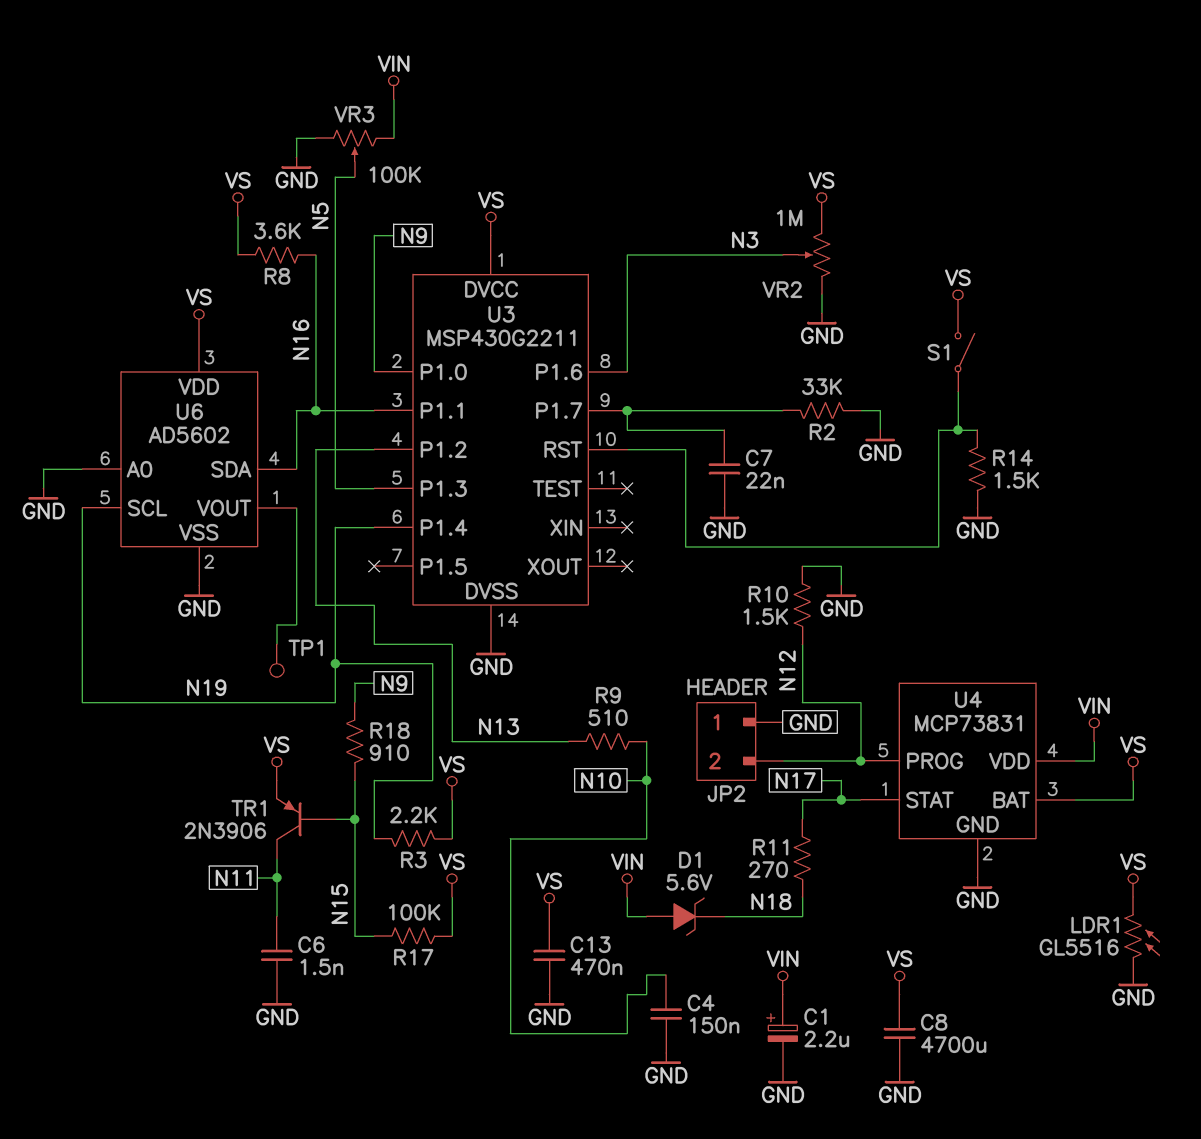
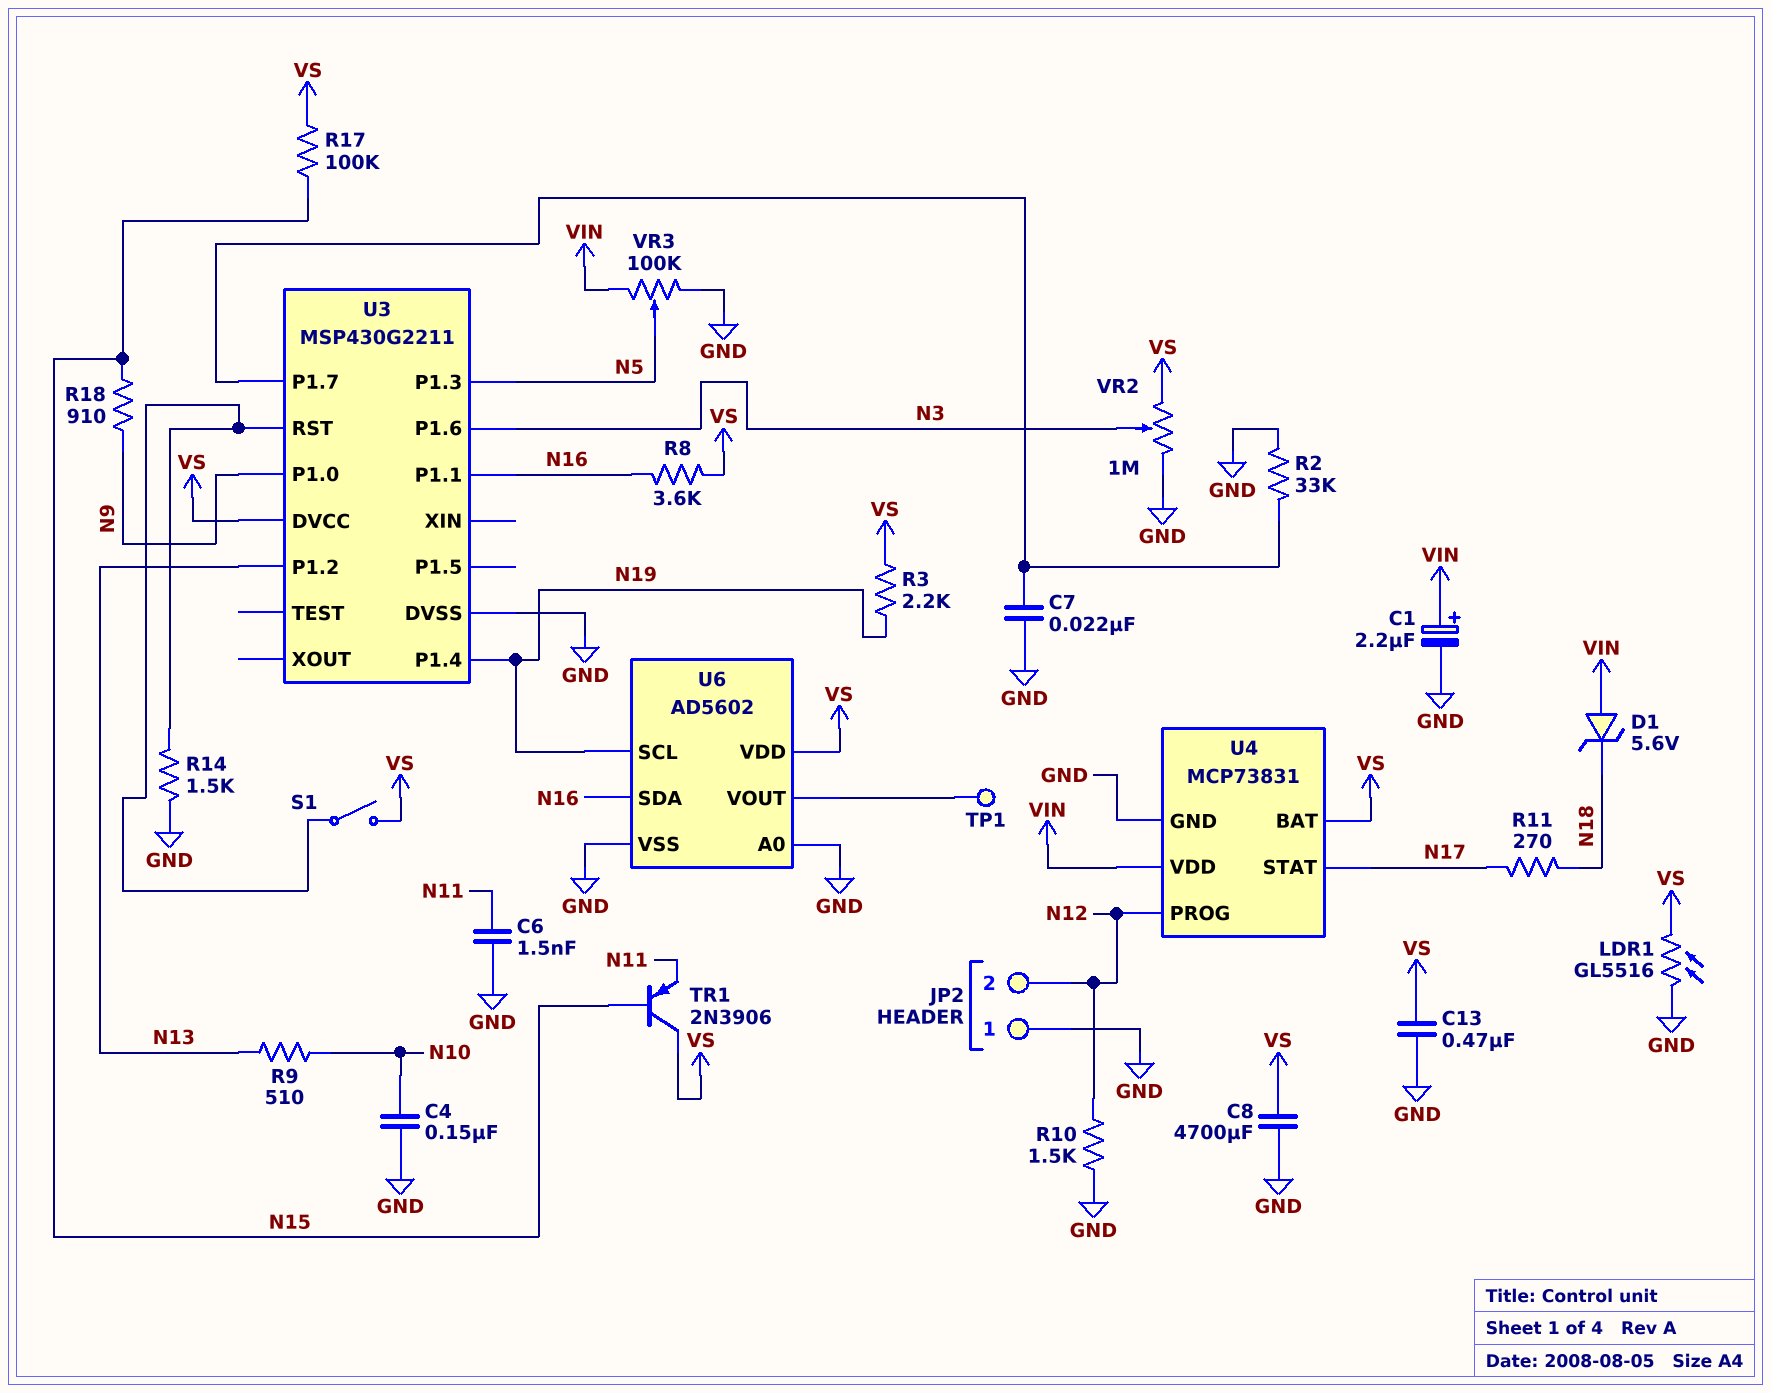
TR1: PNP 2N3906 (B N15, C N11, E VS) -> PNP 2N3906 (B N15, C VS, E N11)

